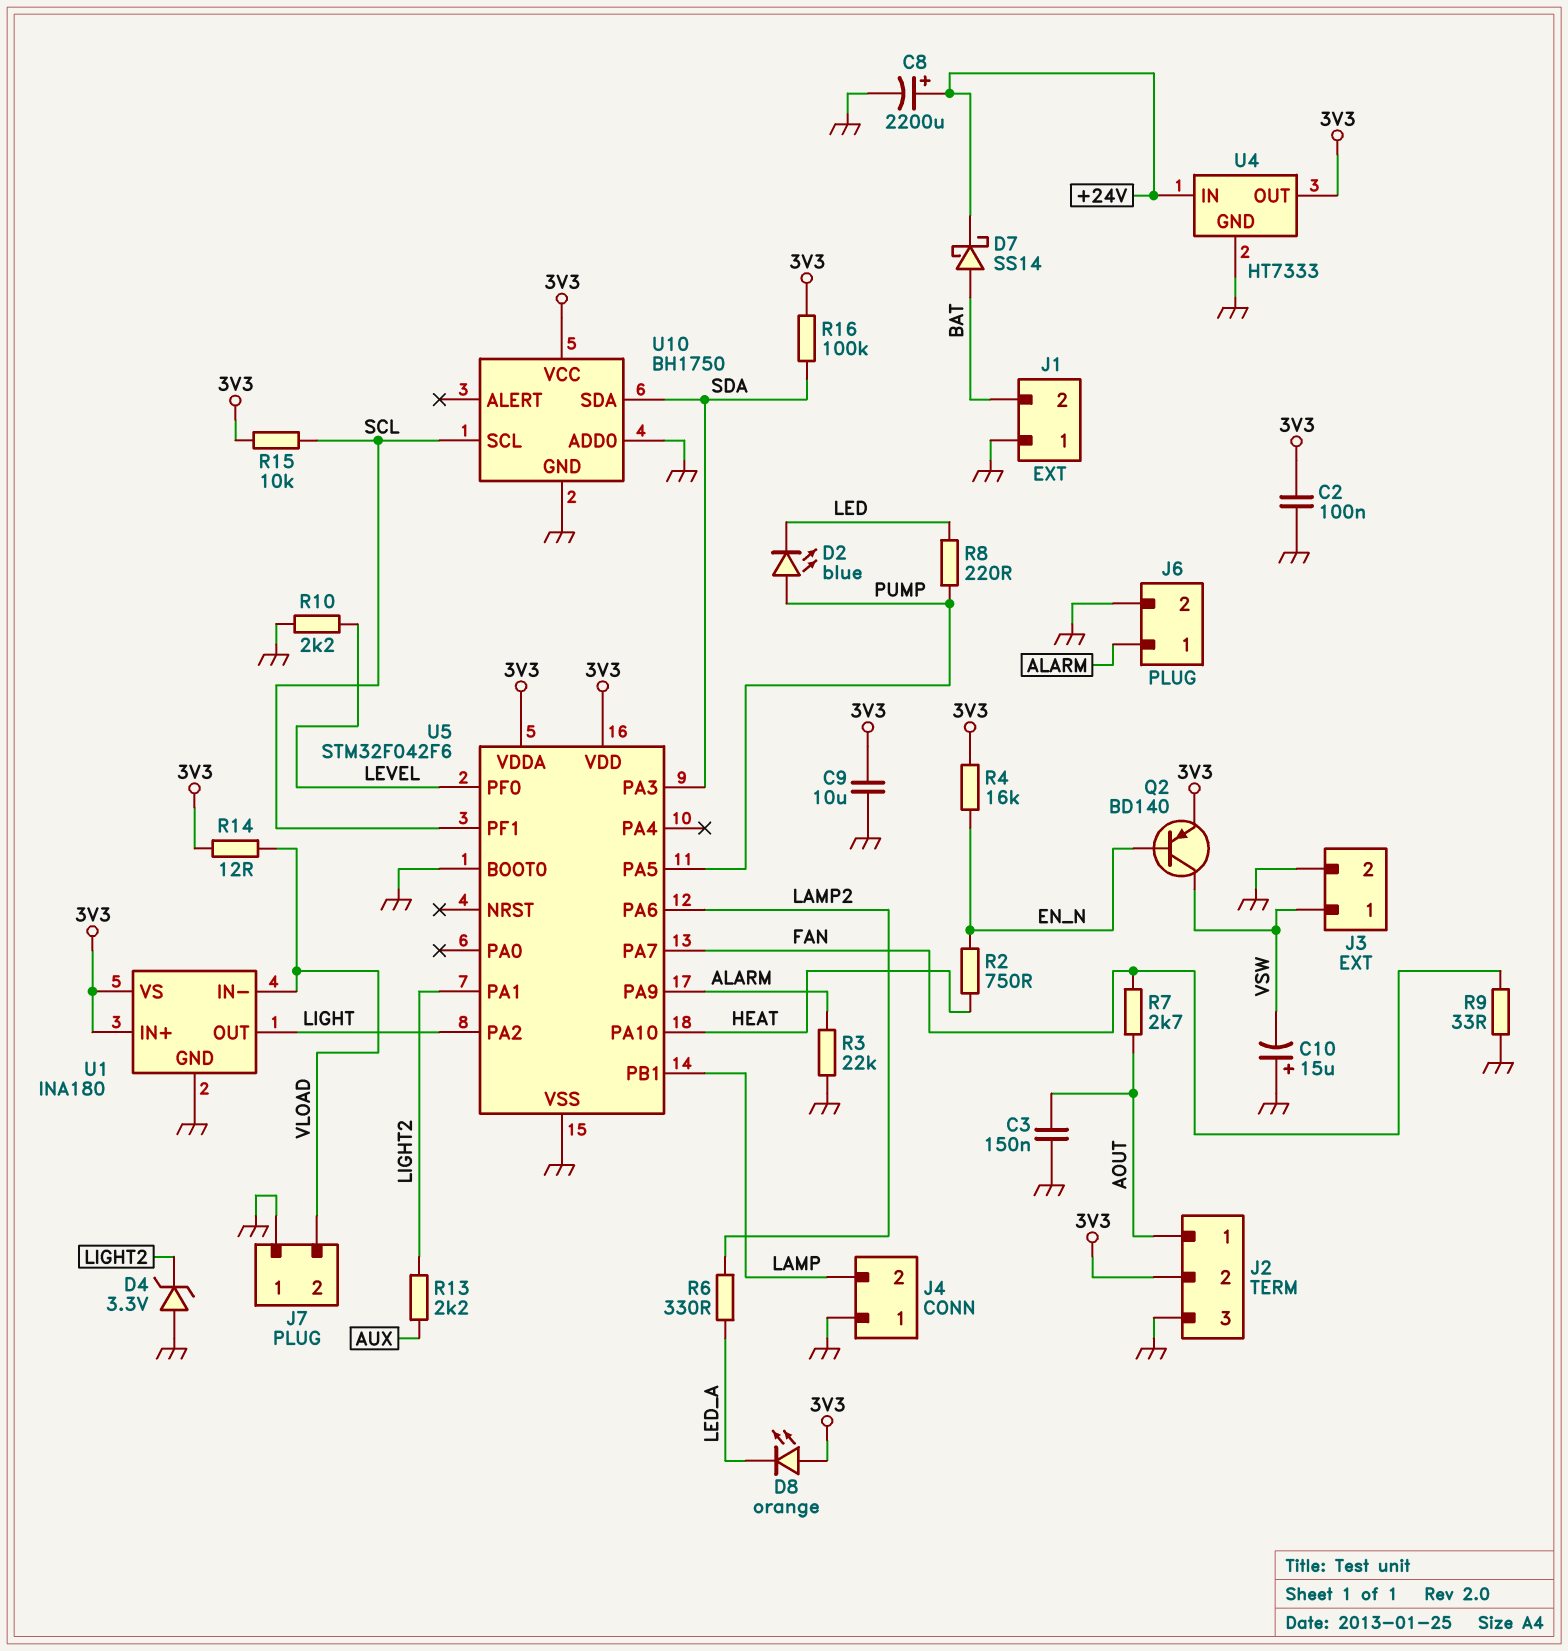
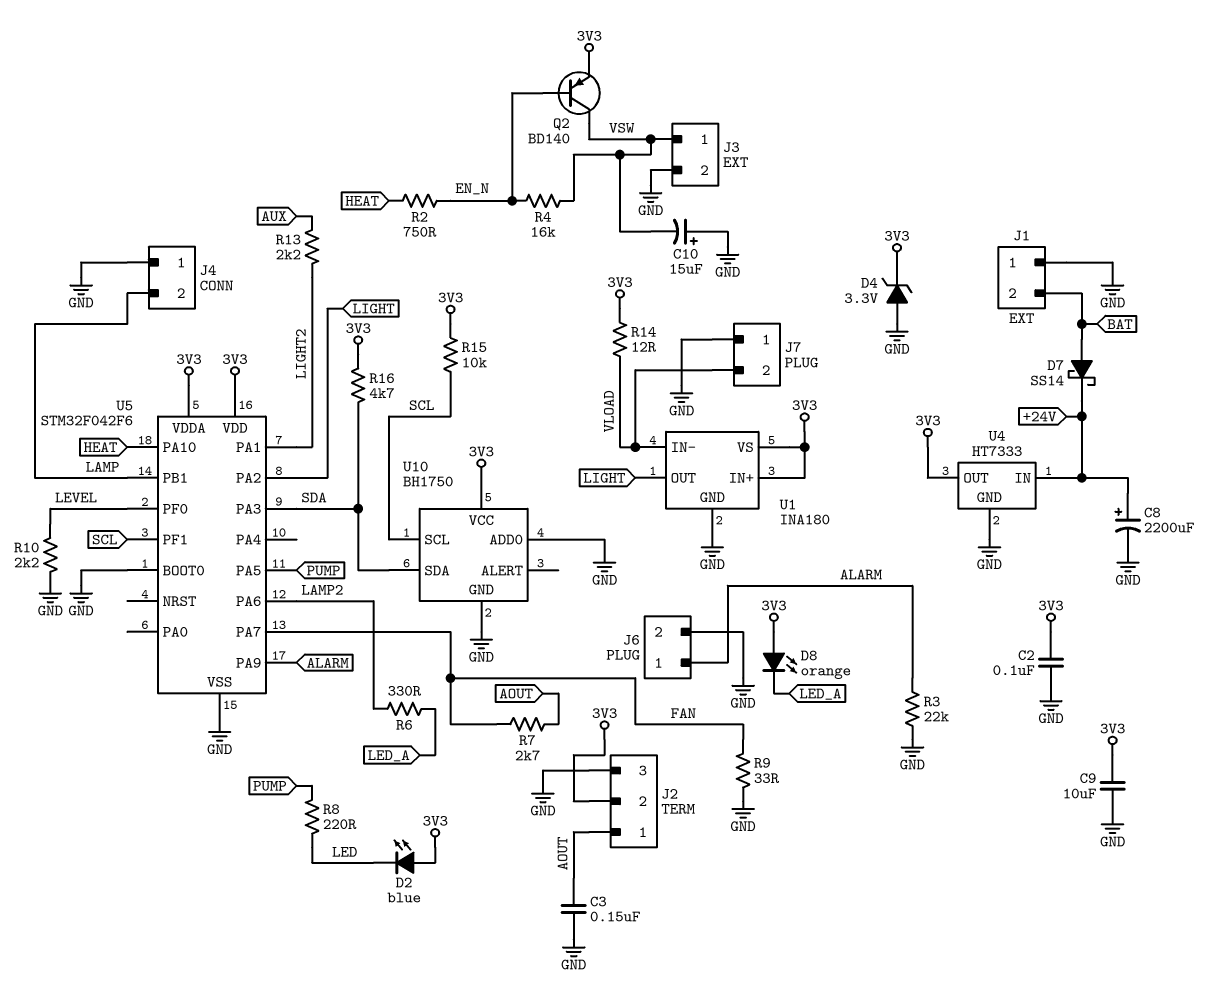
D2: LED blue (A PUMP, K LED) -> LED blue (A 3V3, K LED)
D4: zener 3.3V (A GND, K LIGHT2) -> zener 3.3V (A GND, K 3V3)
R4: 16k (3V3, EN_N) -> 16k (EN_N, VSW)
R16: 100k (3V3, SDA) -> 4.7k (3V3, SDA)

